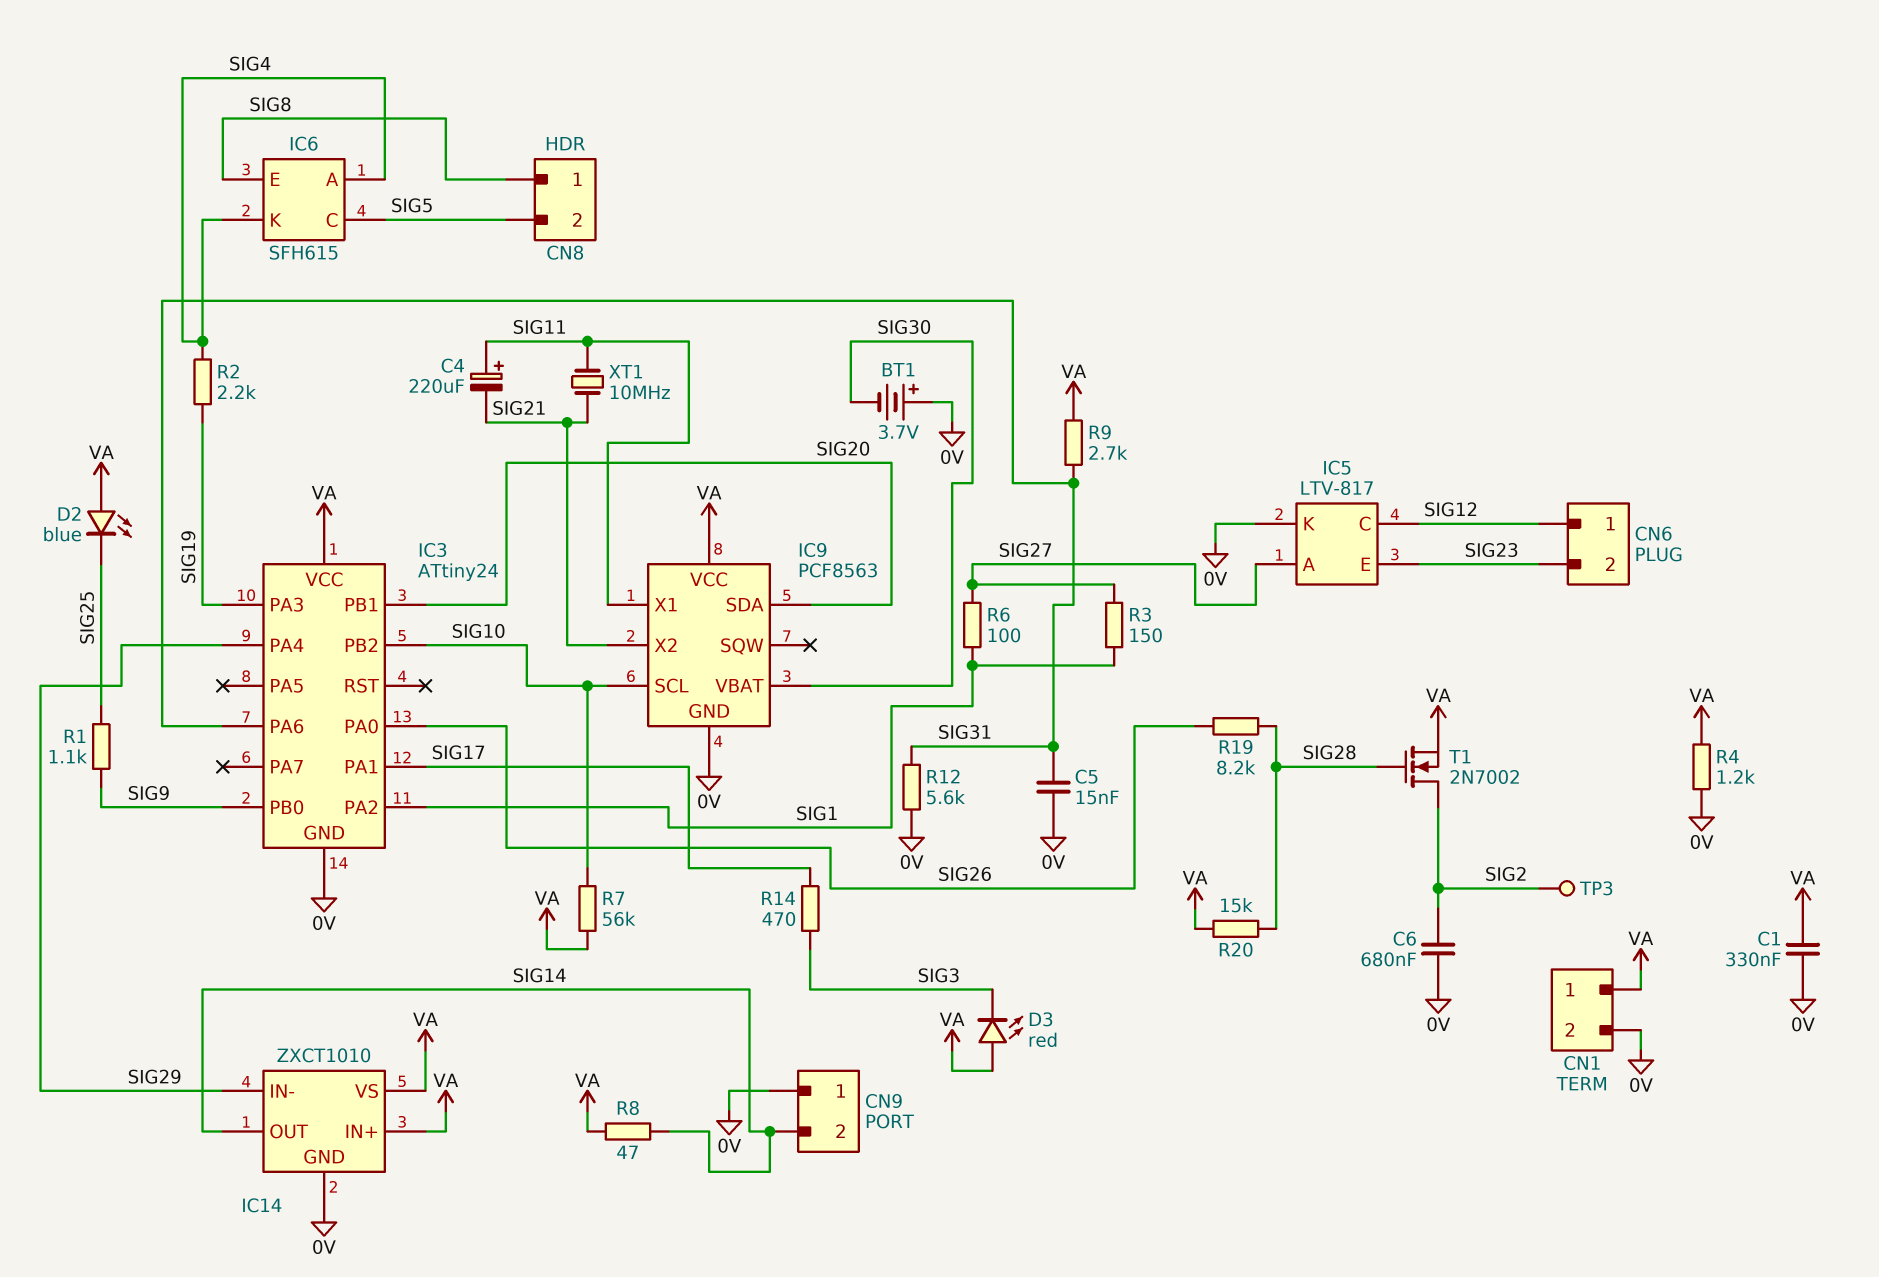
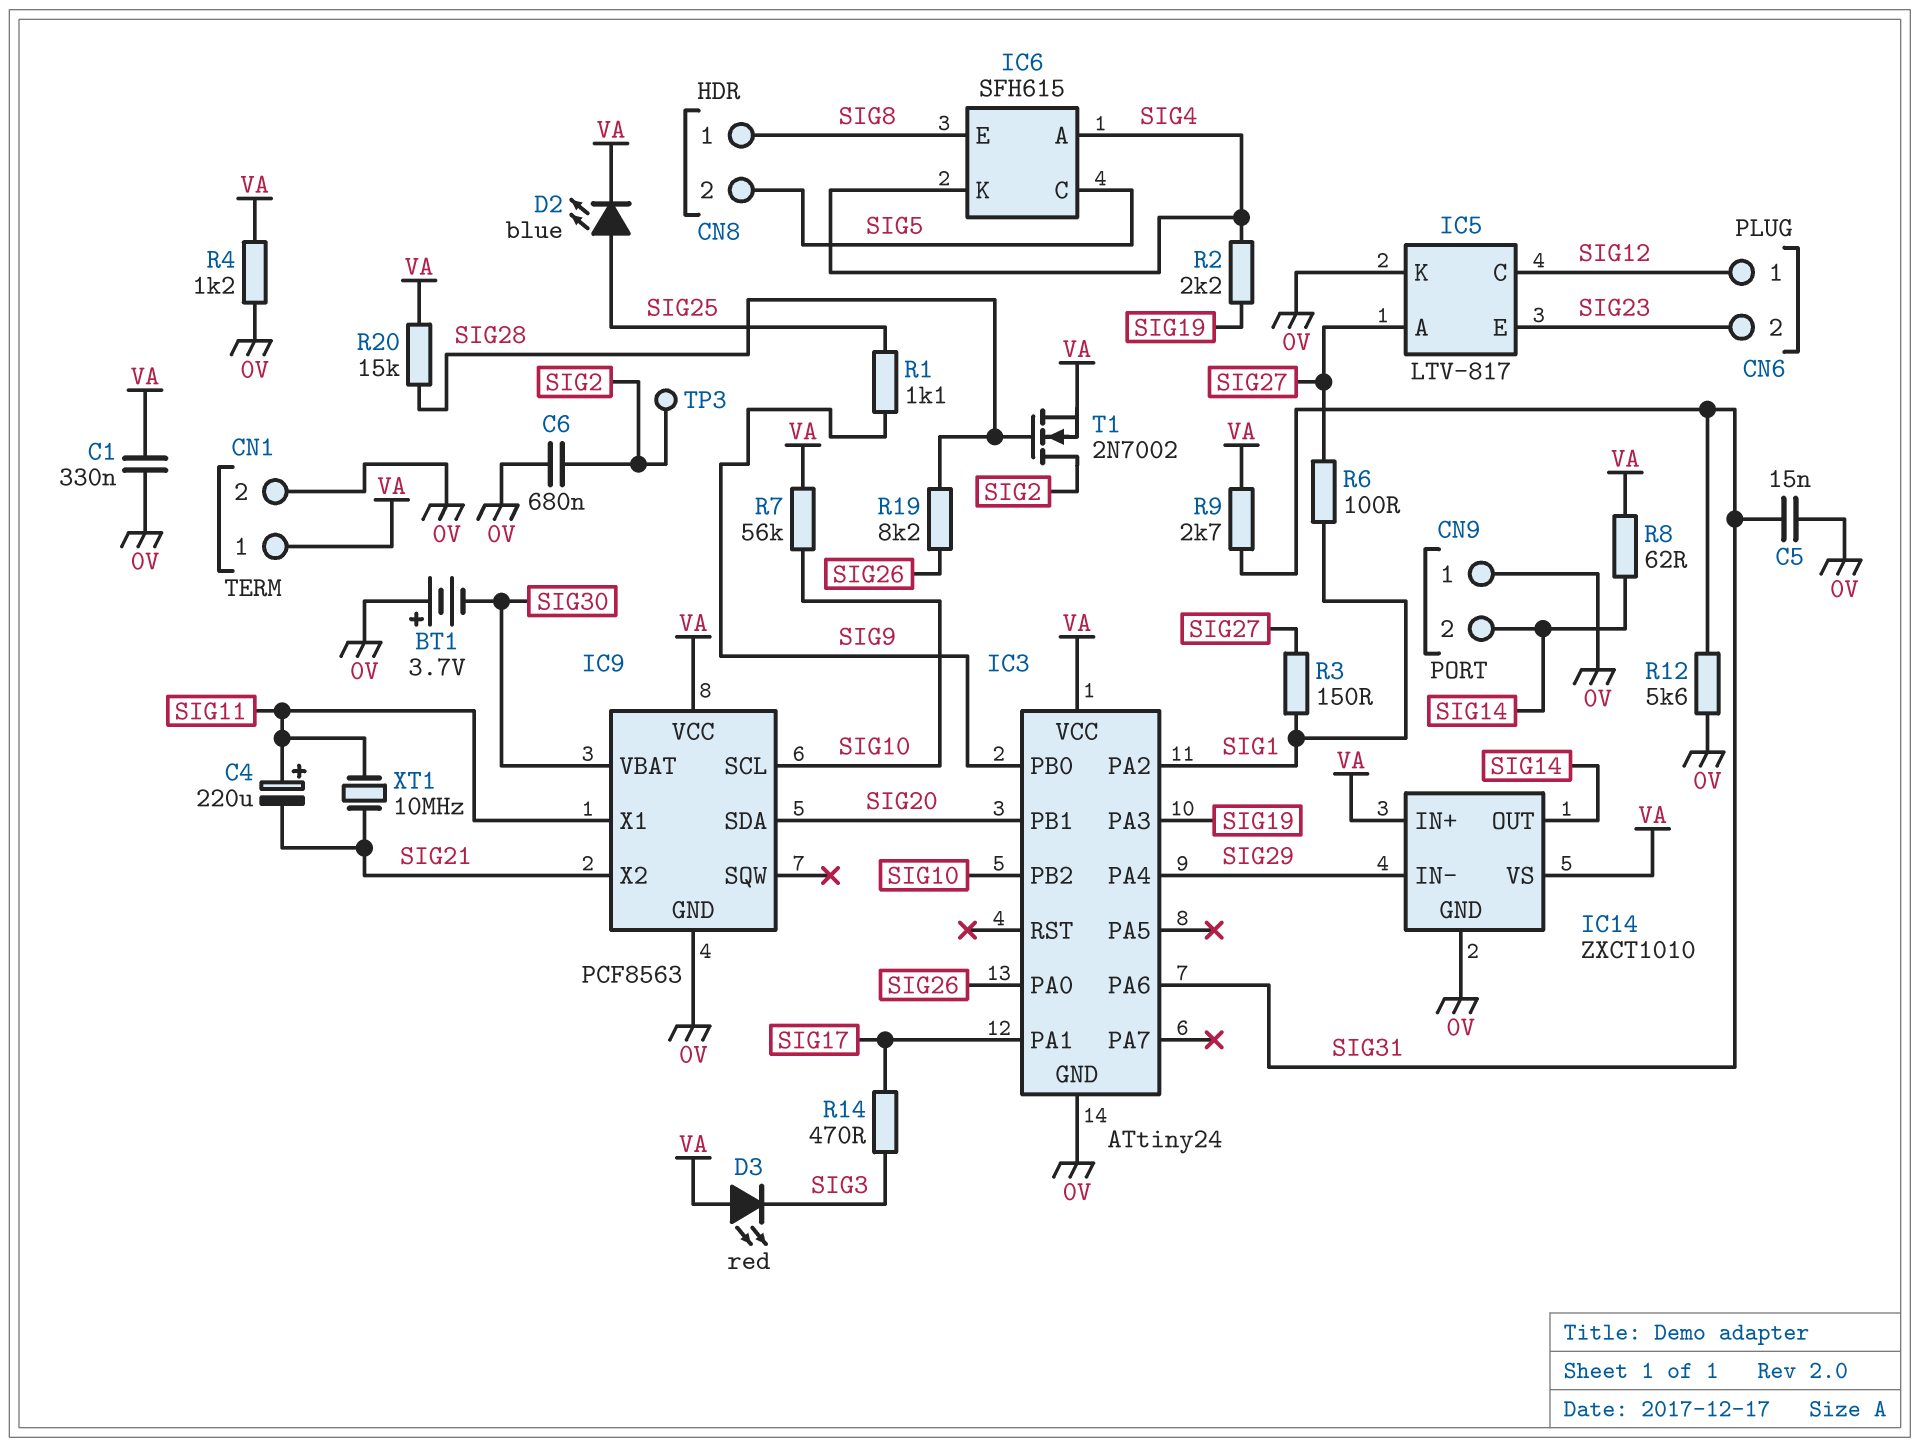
D2: LED blue (A VA, K SIG25) -> LED blue (A SIG25, K VA)
R8: 47 (SIG14, VA) -> 62 (SIG14, VA)

